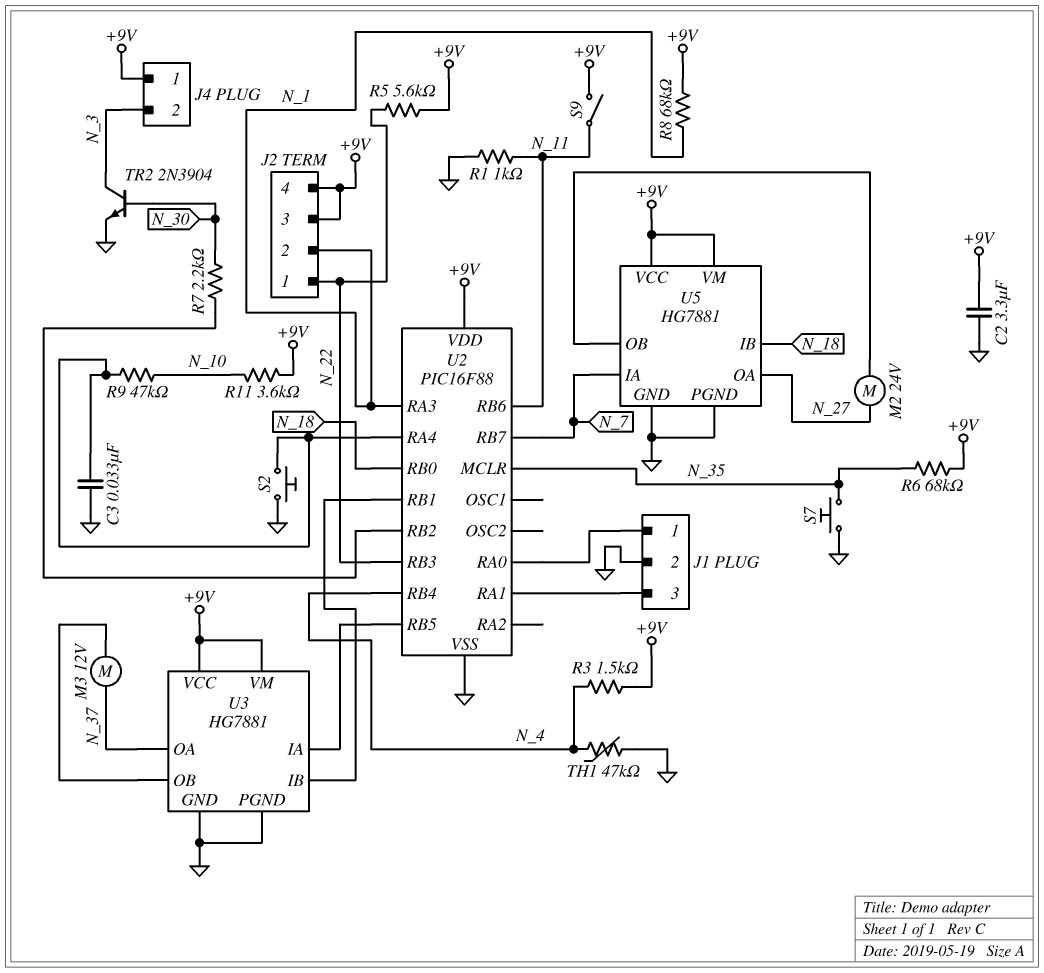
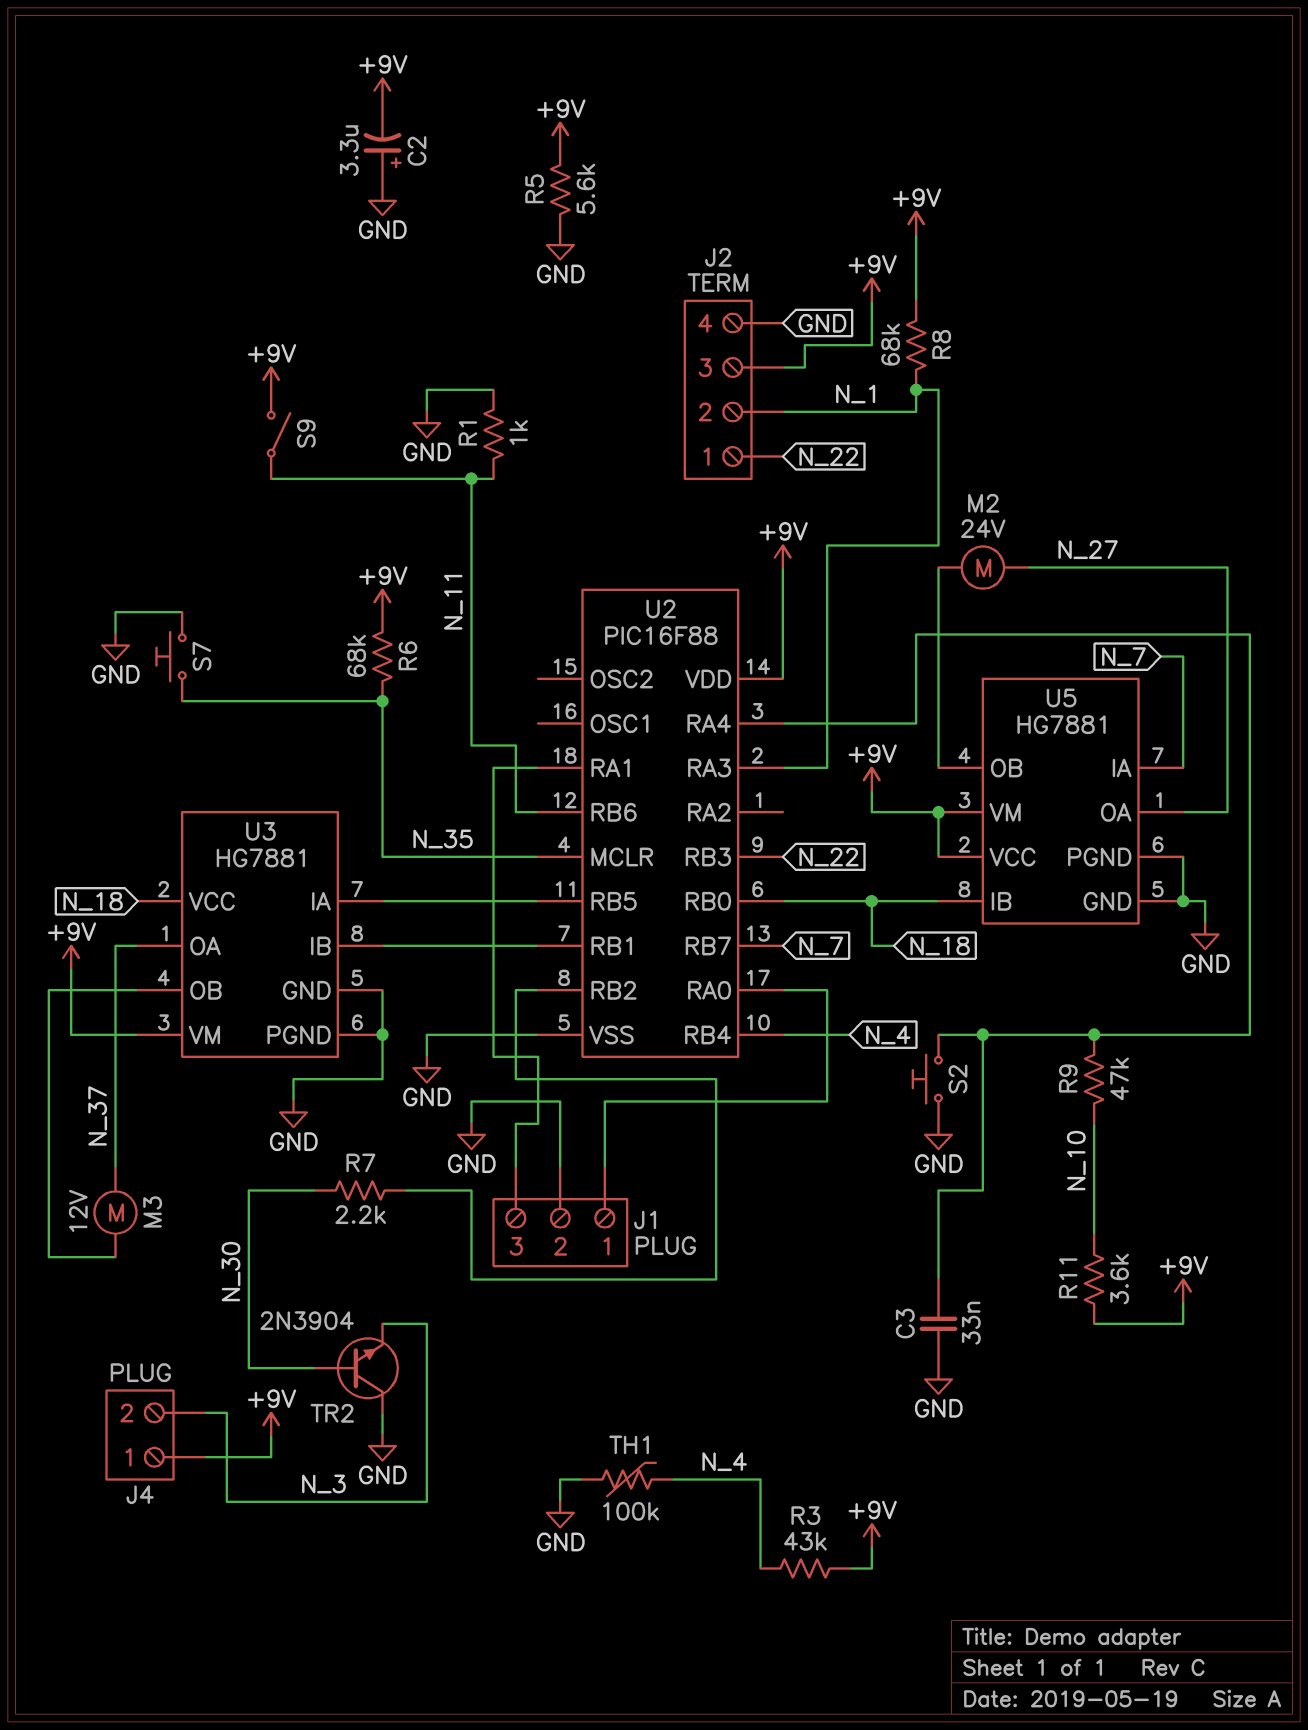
C2: 3.3uF (+9V, GND) -> 3.3uF (plus GND, minus +9V)
J2 pin 4: +9V -> GND
R3: 1.5k (+9V, N_4) -> 43k (+9V, N_4)
R5: 5.6k (+9V, N_22) -> 5.6k (+9V, GND)
TH1: 47k (GND, N_4) -> 100k (GND, N_4)
TR2: NPN 2N3904 (B N_30, C N_3, E GND) -> NPN 2N3904 (B N_30, C GND, E N_3)
U3 pin VCC: +9V -> N_18

